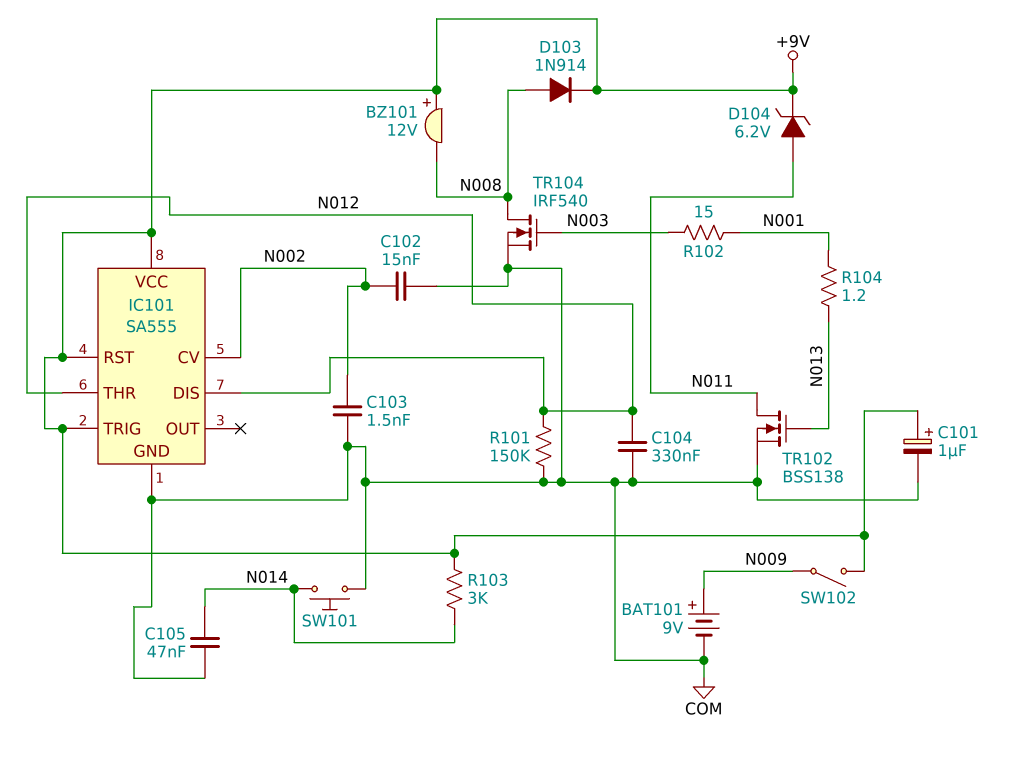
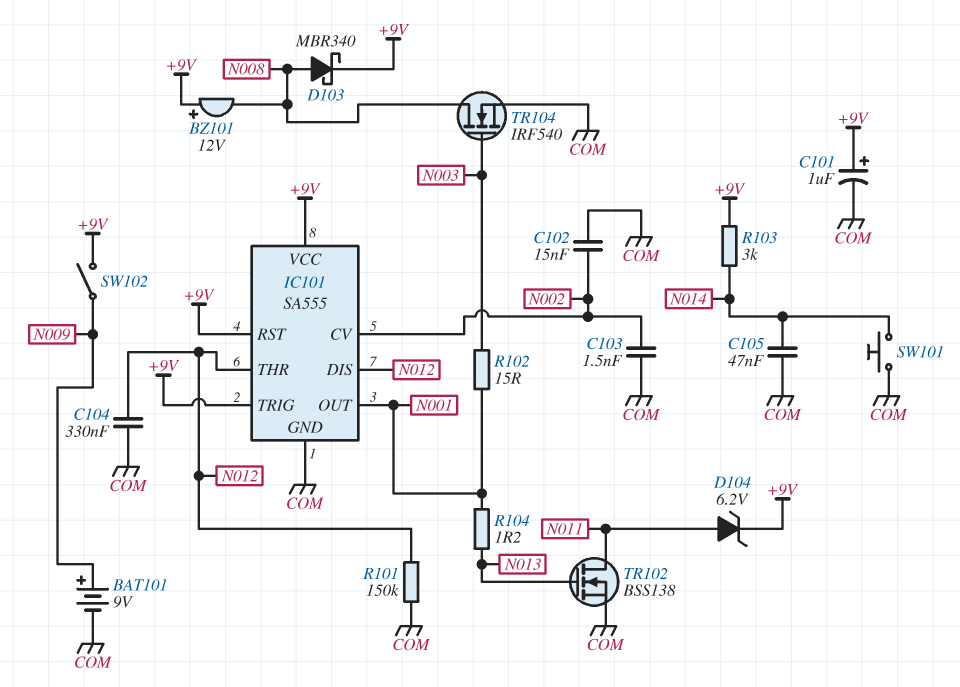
D103: diode 1N914 (A N008, K +9V) -> schottky MBR340 (A N008, K +9V)
IC101 pin OUT: none -> N001

